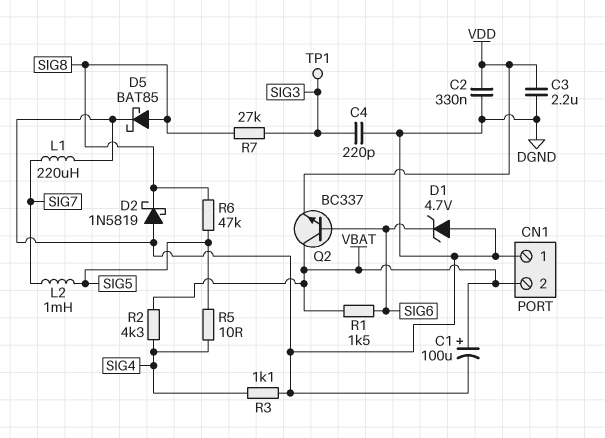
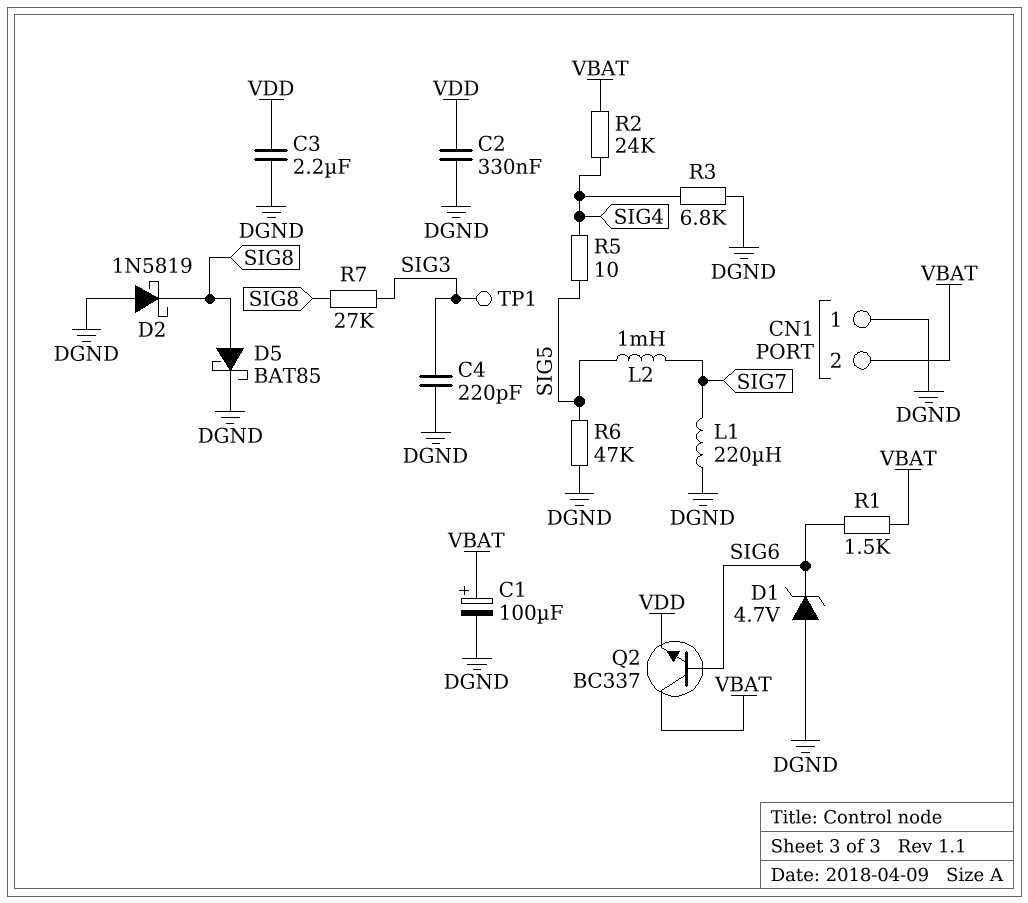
R2: 4.3k (SIG4, VBAT) -> 24k (SIG4, VBAT)
R3: 1.1k (DGND, SIG4) -> 6.8k (DGND, SIG4)
R6: 47k (SIG5, SIG8) -> 47k (DGND, SIG5)

